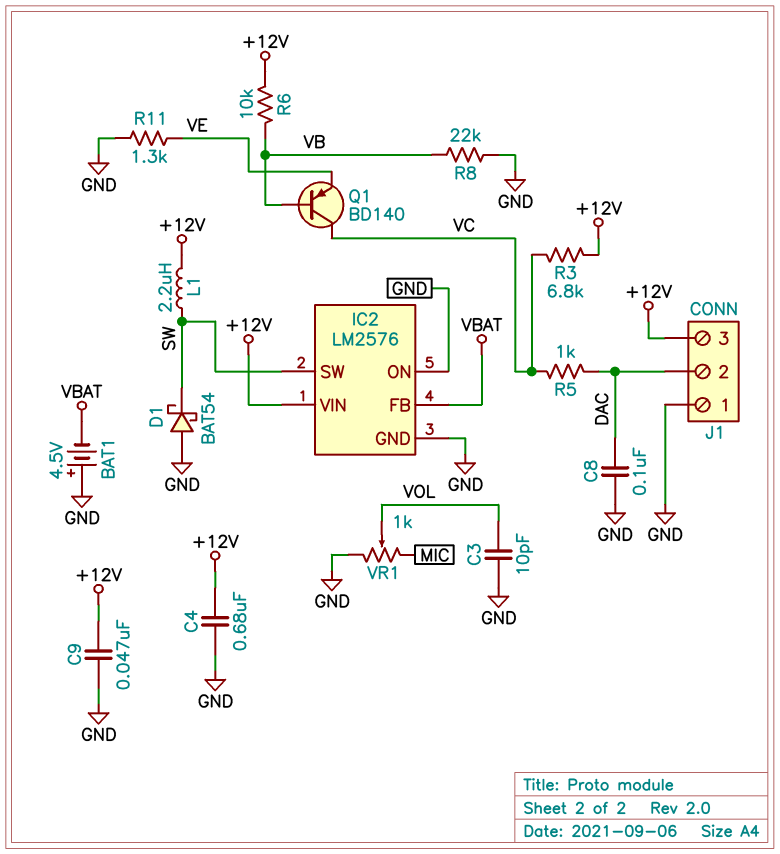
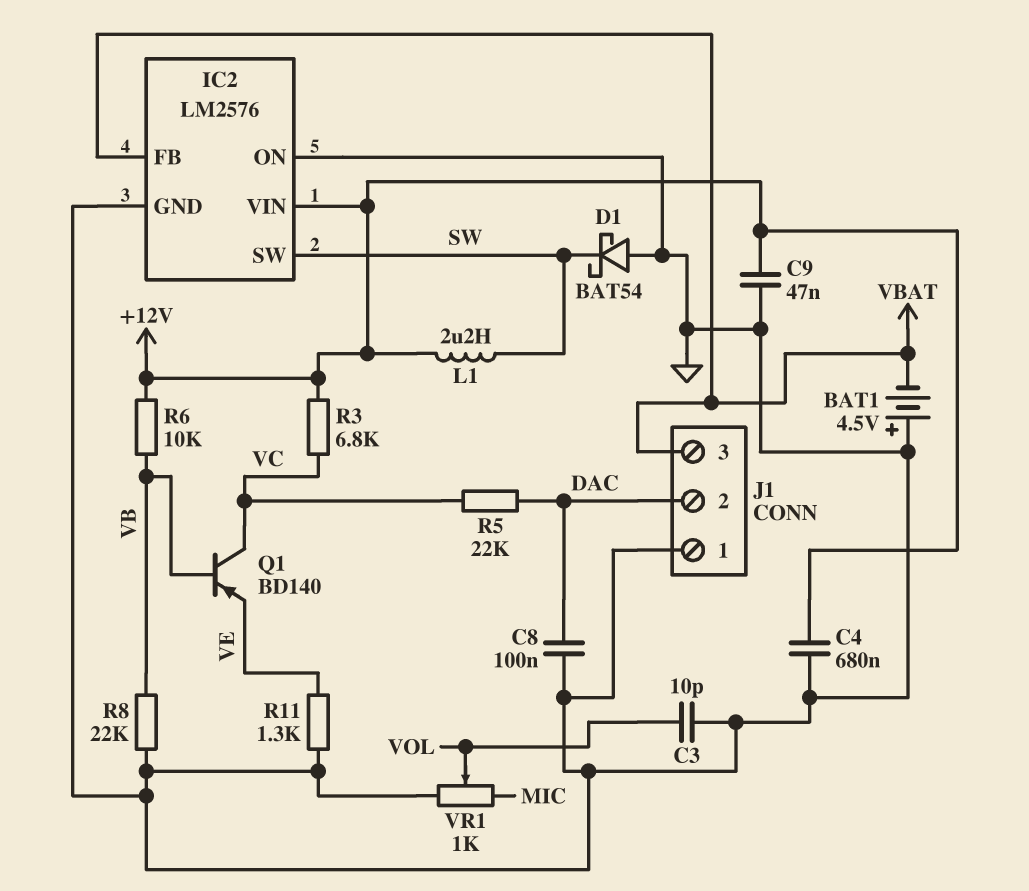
J1 pin 3: +12V -> VBAT
R5: 1k (DAC, VC) -> 22k (DAC, VC)

